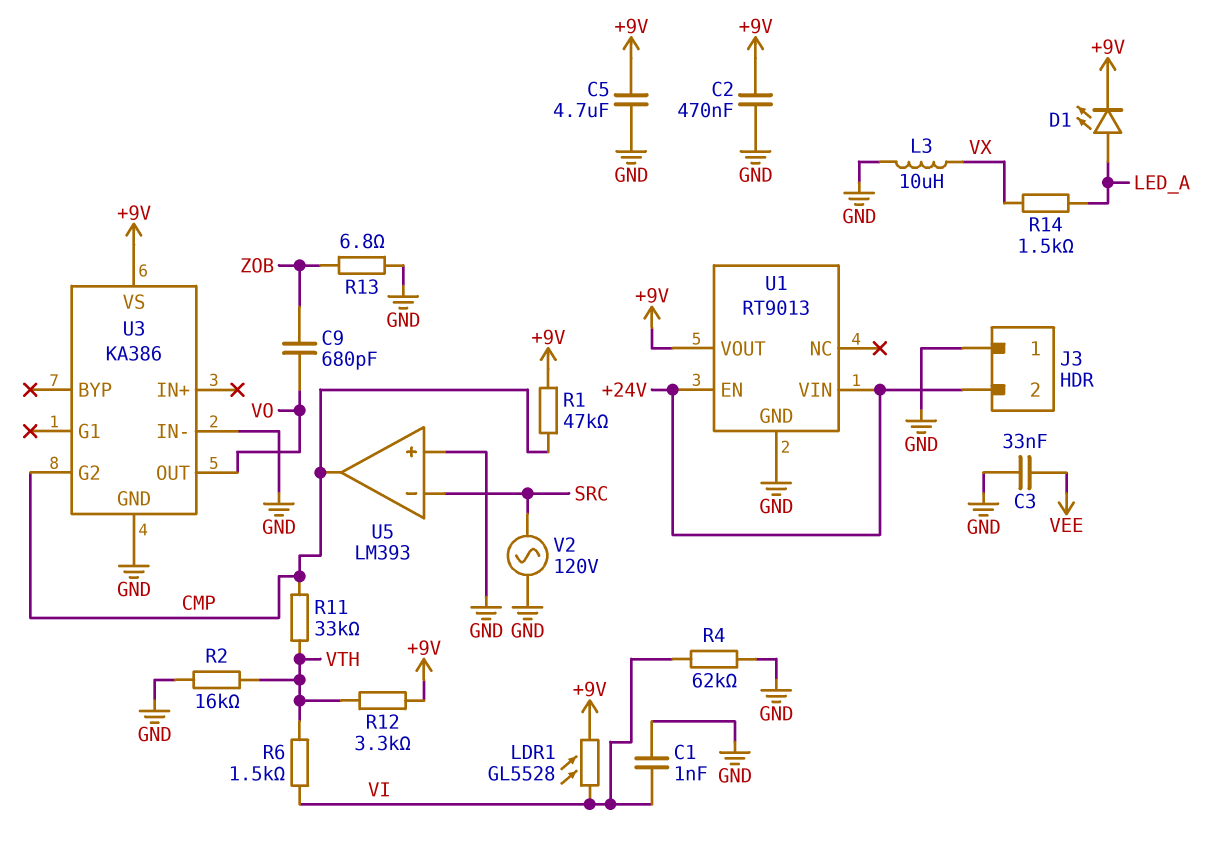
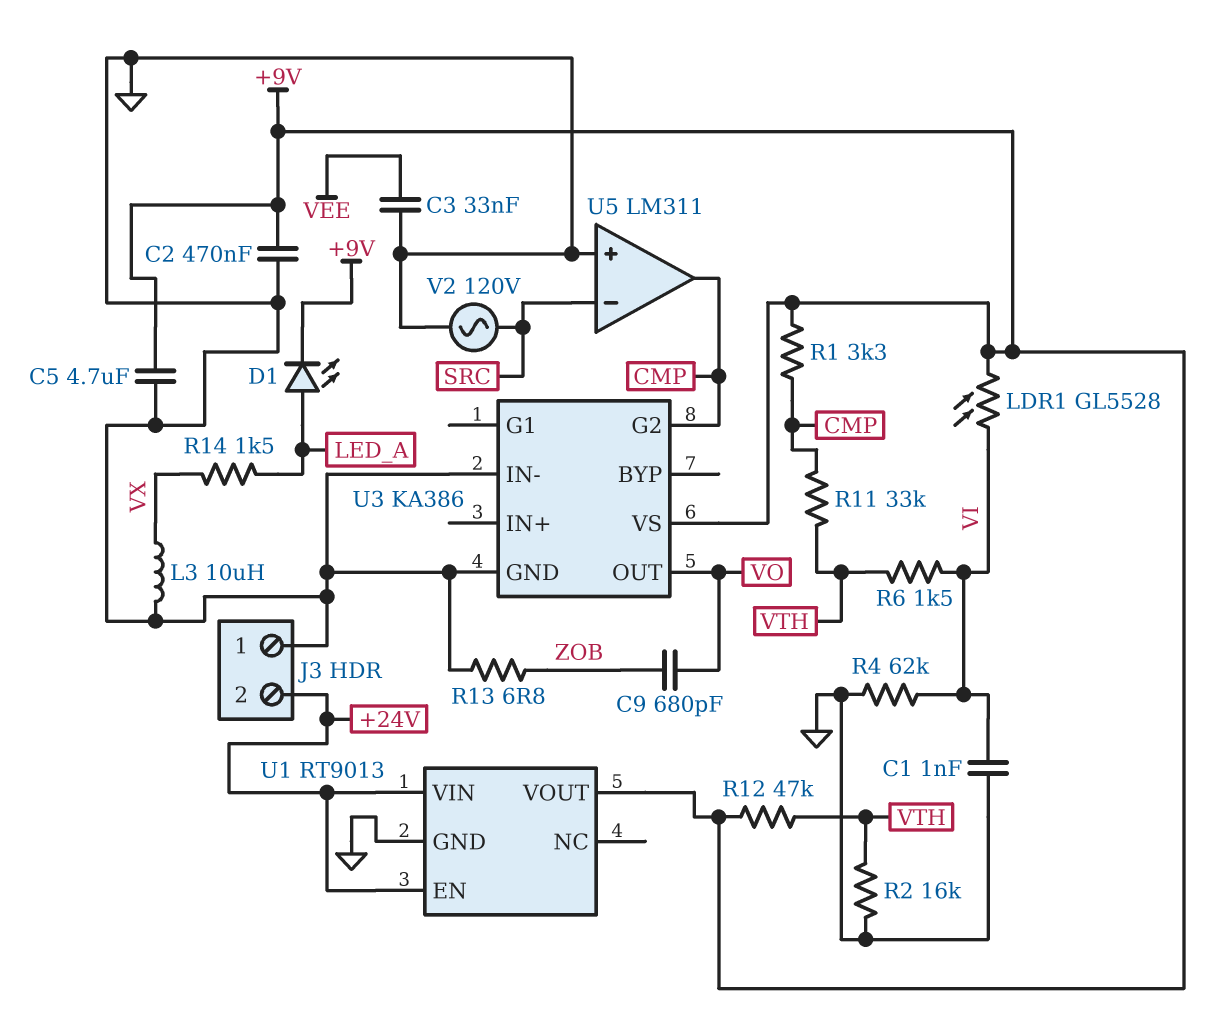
R1: 47k (+9V, CMP) -> 3.3k (+9V, CMP)
R12: 3.3k (+9V, VTH) -> 47k (+9V, VTH)
U5: LM393 -> LM311

